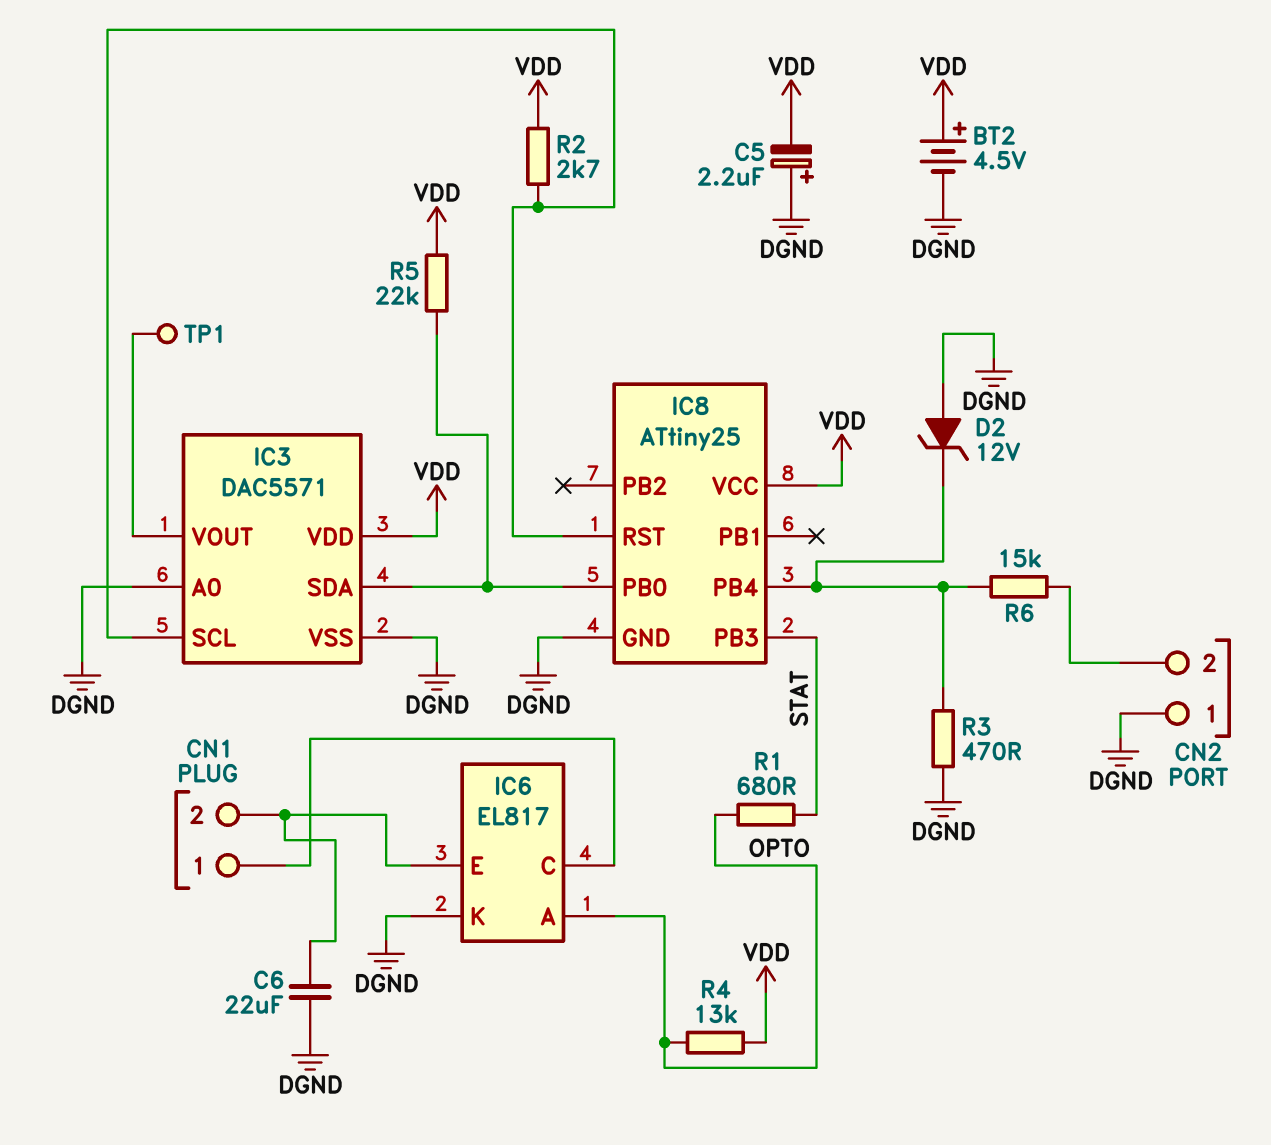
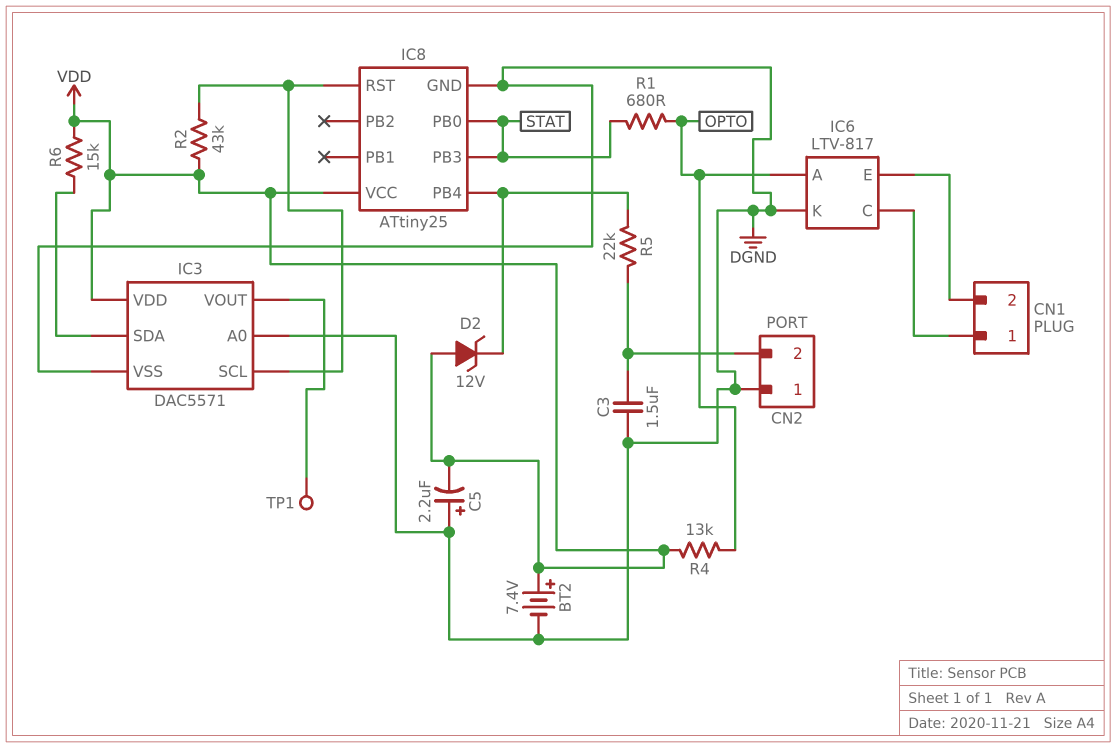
BT2: 4.5V (plus VDD, minus DGND) -> 7.4V (plus VDD, minus DGND)
C3: none -> 1.5uF (CN2/2, DGND)
C6: 22uF (CN1/2, DGND) -> none
D2: zener 12V (A DGND, K IC8/PB4) -> zener 12V (A VDD, K IC8/PB4)
IC6: EL817 -> LTV-817
IC8 pin PB0: IC3/SDA -> STAT
R2: 2.7k (IC3/SCL, VDD) -> 43k (IC3/SCL, VDD)
R3: 470 (DGND, IC8/PB4) -> none
R5: 22k (IC3/SDA, VDD) -> 22k (CN2/2, IC8/PB4)
R6: 15k (CN2/2, IC8/PB4) -> 15k (IC3/SDA, VDD)

